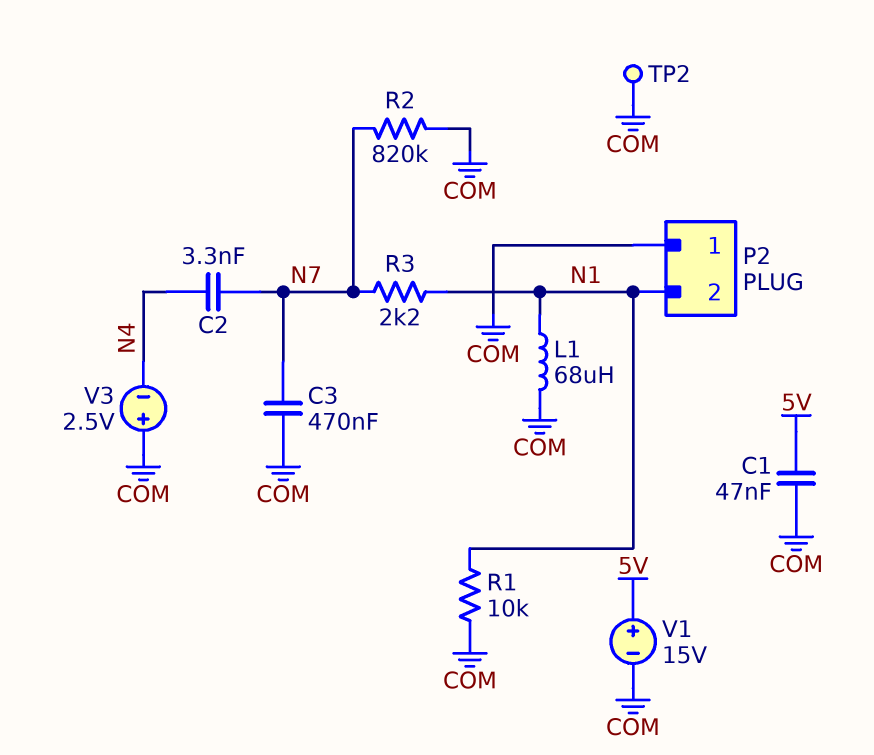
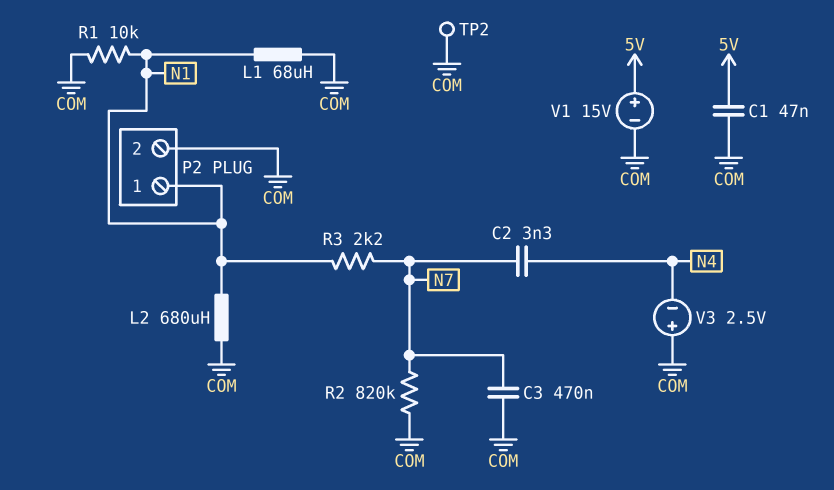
L2: none -> 680uH (COM, N1)
P2 pin 1: COM -> N1
P2 pin 2: N1 -> COM

